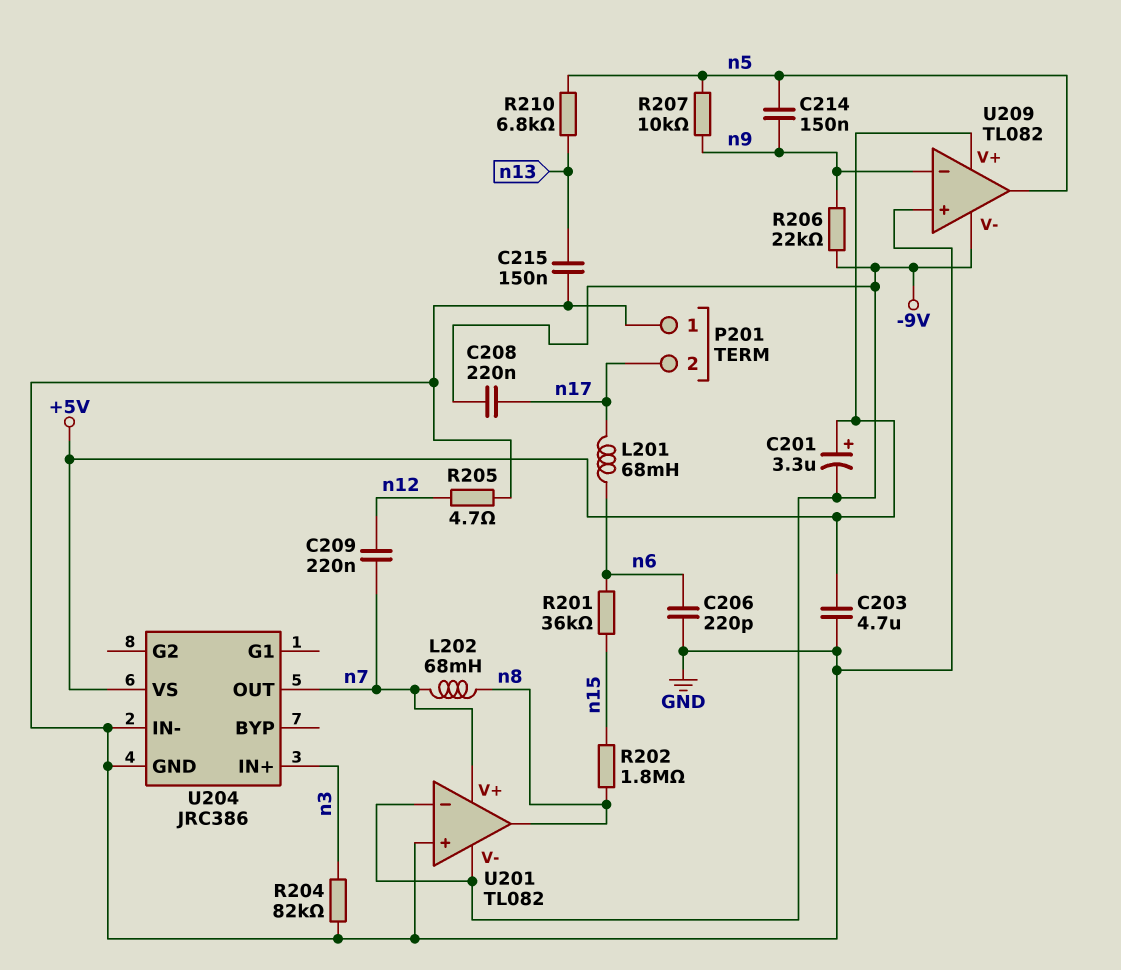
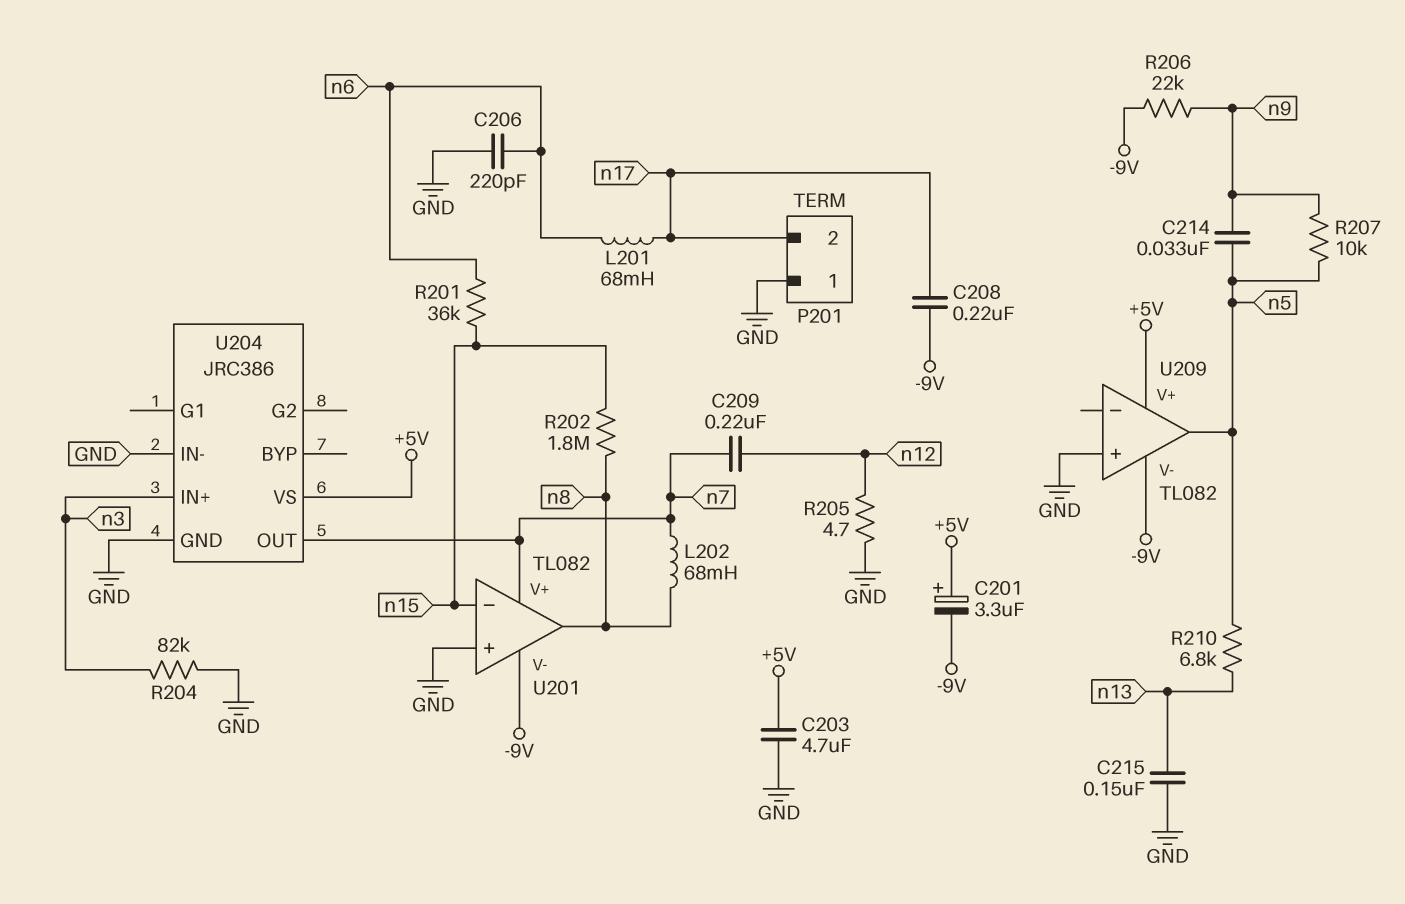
C214: 150nF (n5, n9) -> 33nF (n5, n9)
U201 pin in-: -9V -> n15
U209 pin in-: n9 -> none

